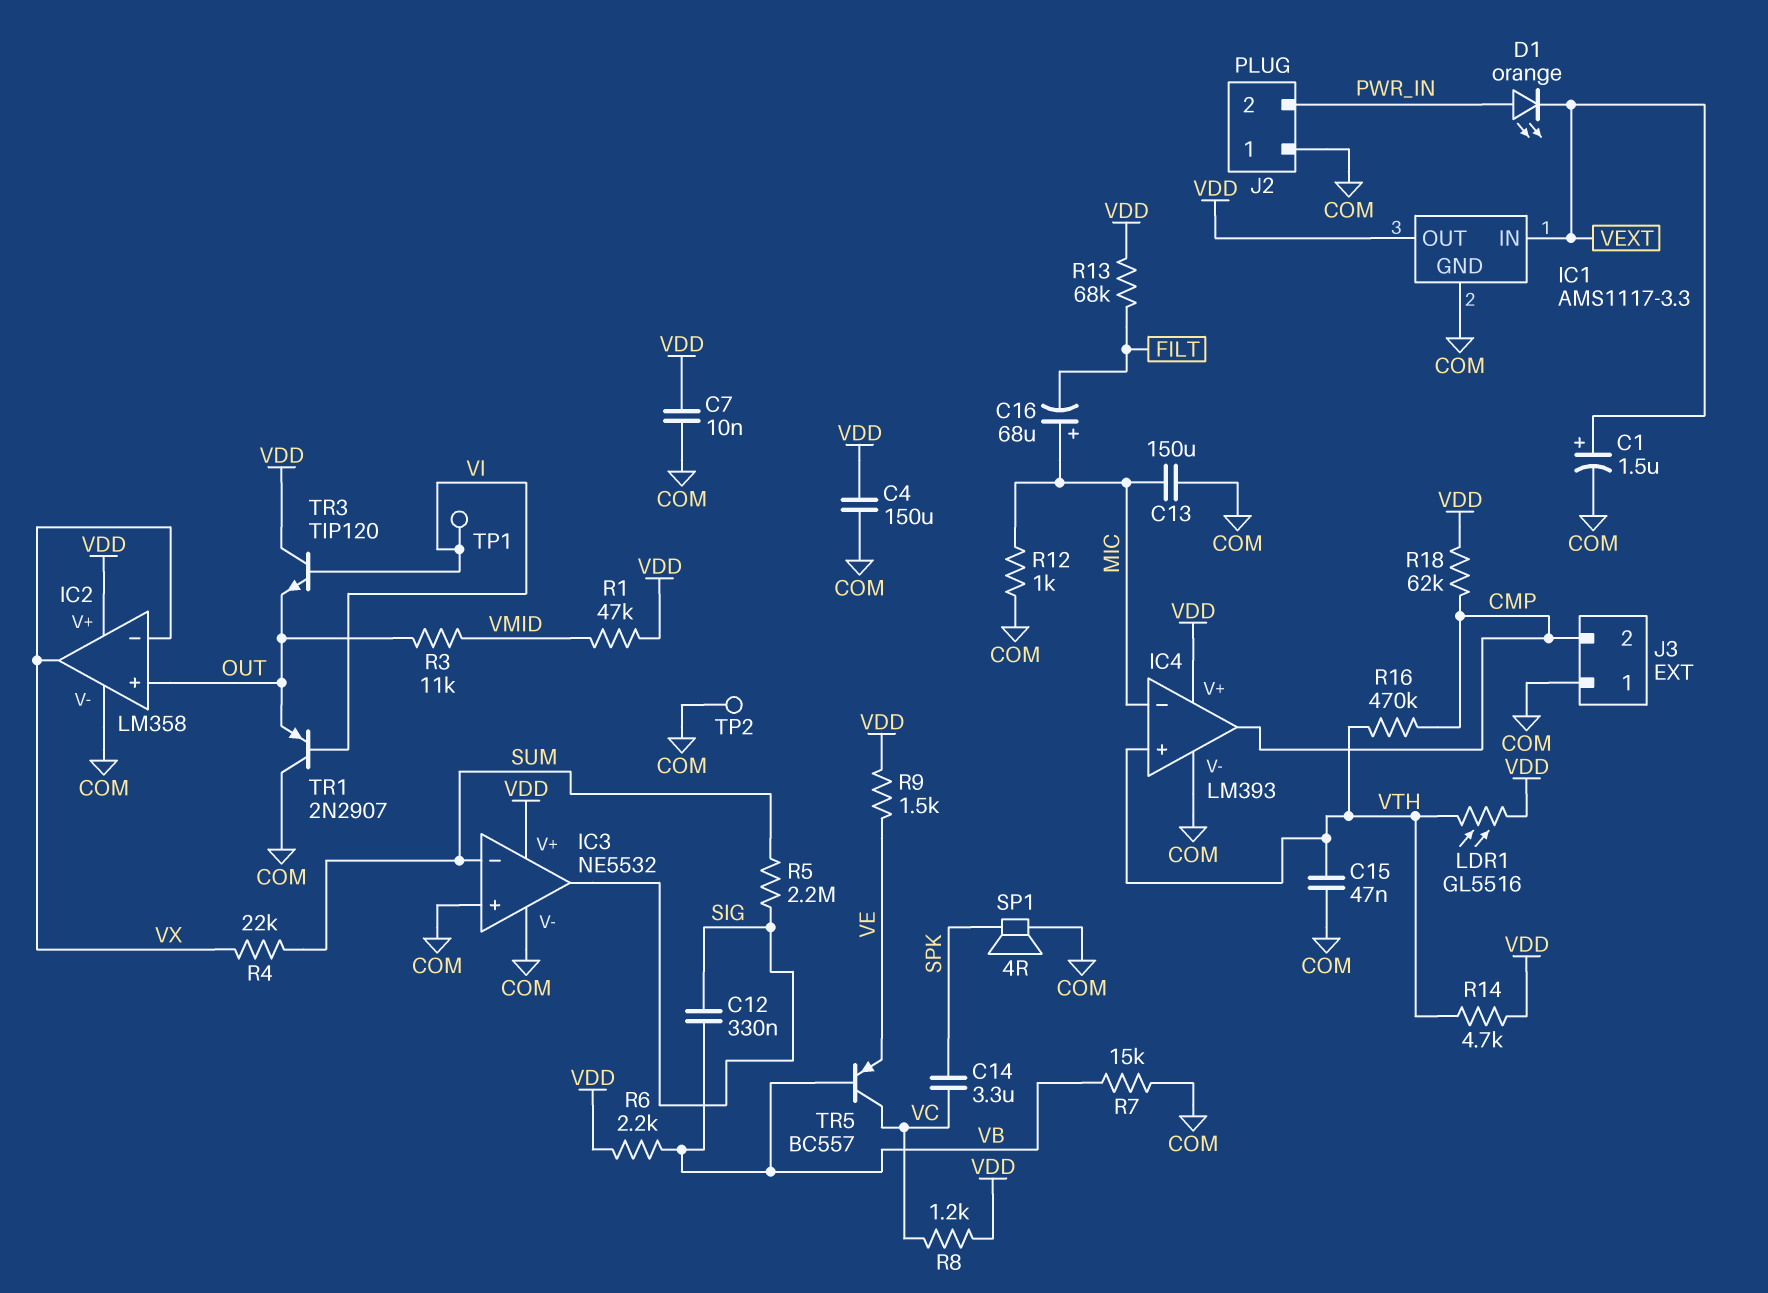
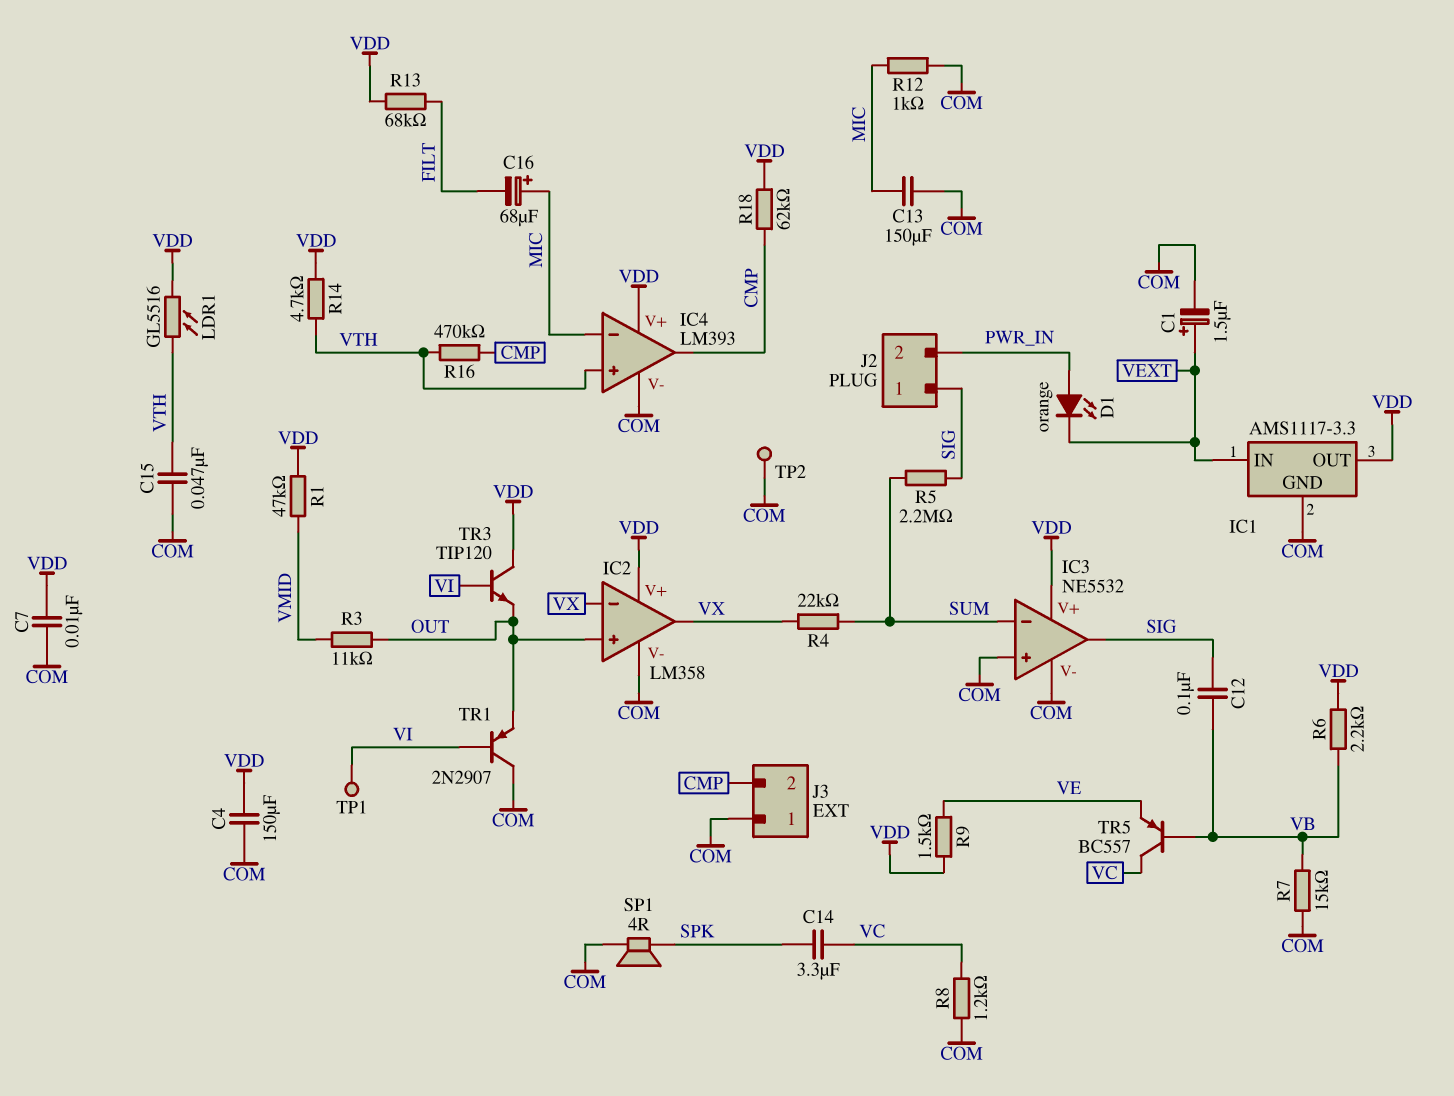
C12: 330nF (SIG, VB) -> 100nF (SIG, VB)
J2 pin 1: COM -> SIG
R8: 1.2k (VC, VDD) -> 1.2k (COM, VC)

